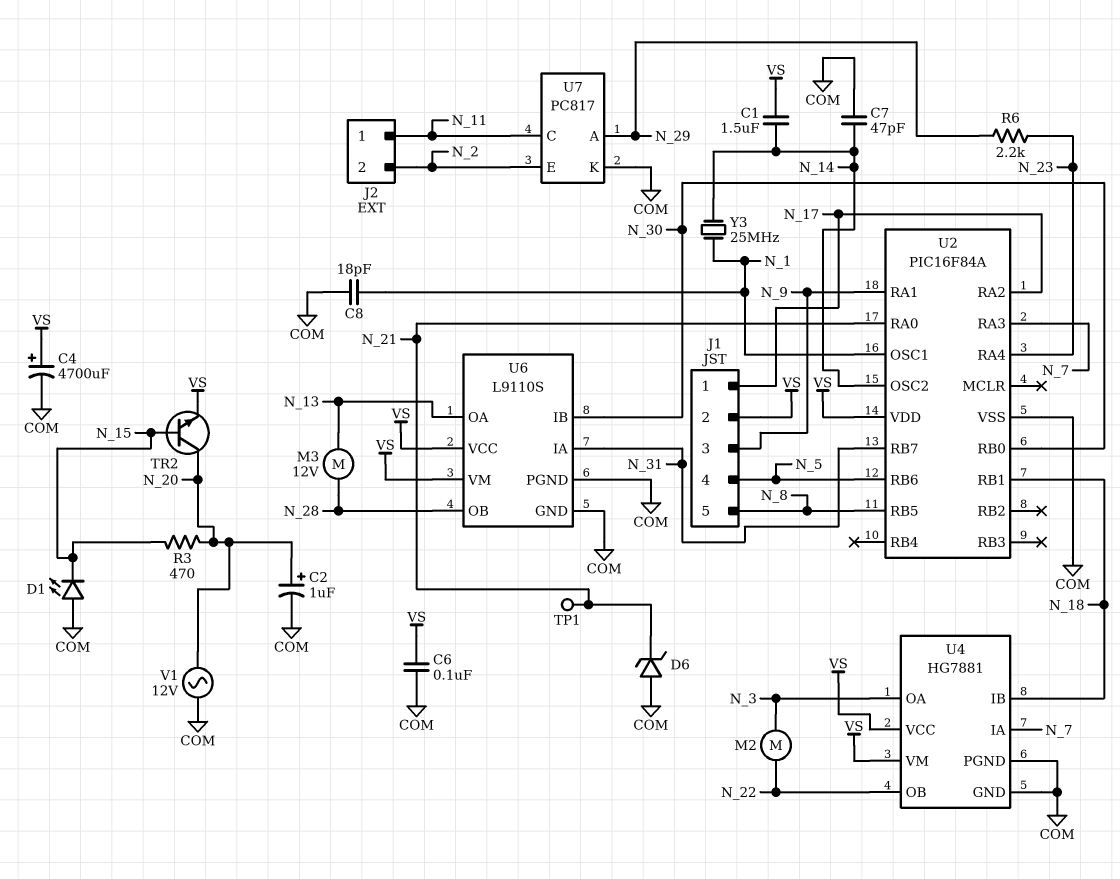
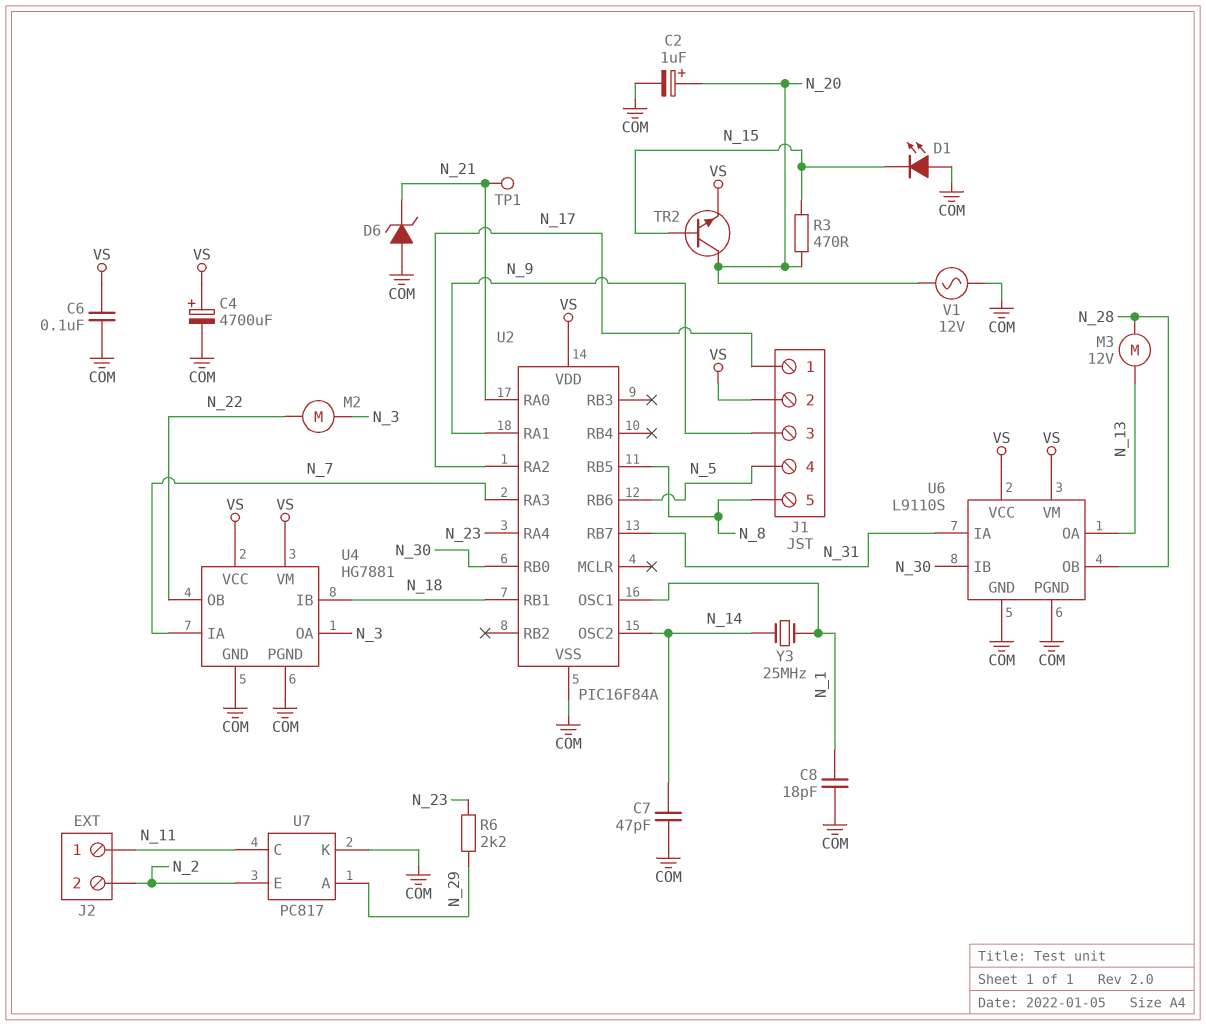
C1: 1.5uF (N_14, VS) -> none

